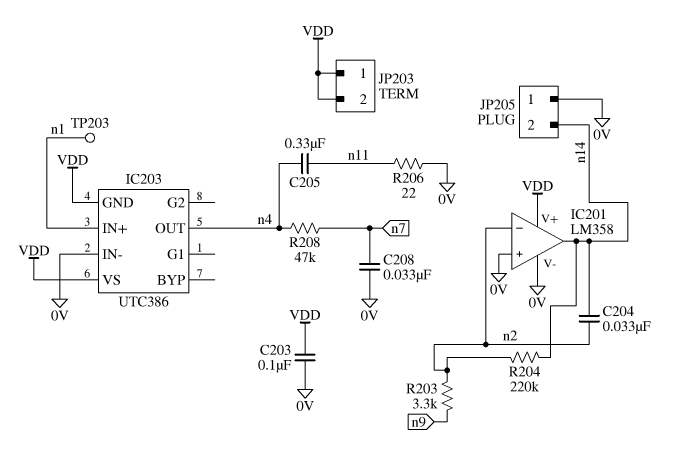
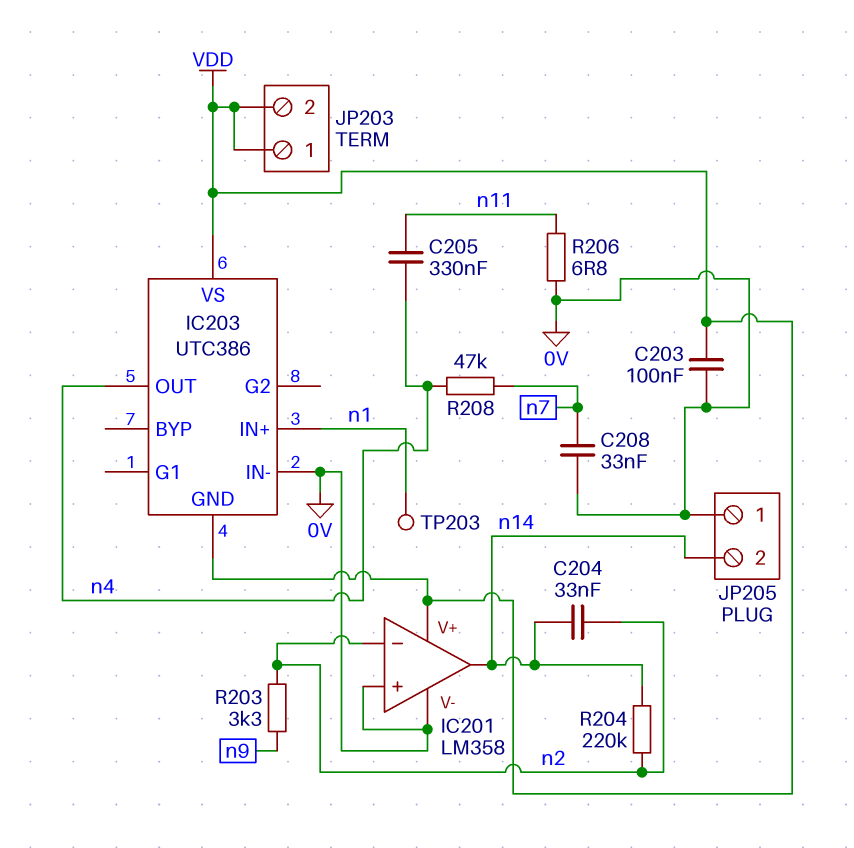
R206: 22 (0V, n11) -> 6.8 (0V, n11)

